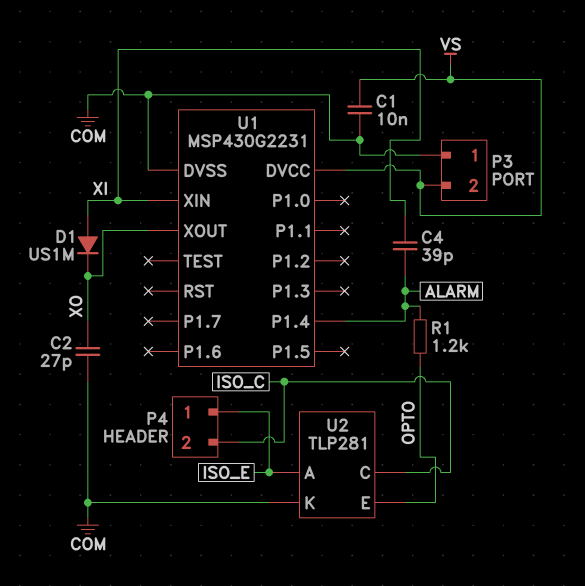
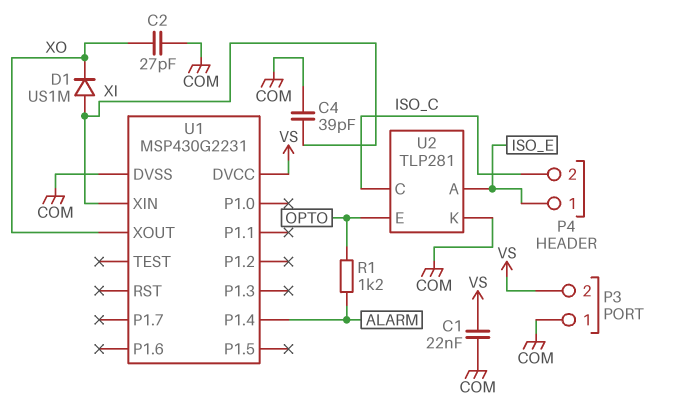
C1: 10nF (COM, VS) -> 22nF (COM, VS)
C4: 39pF (ALARM, XI) -> 39pF (COM, XI)

